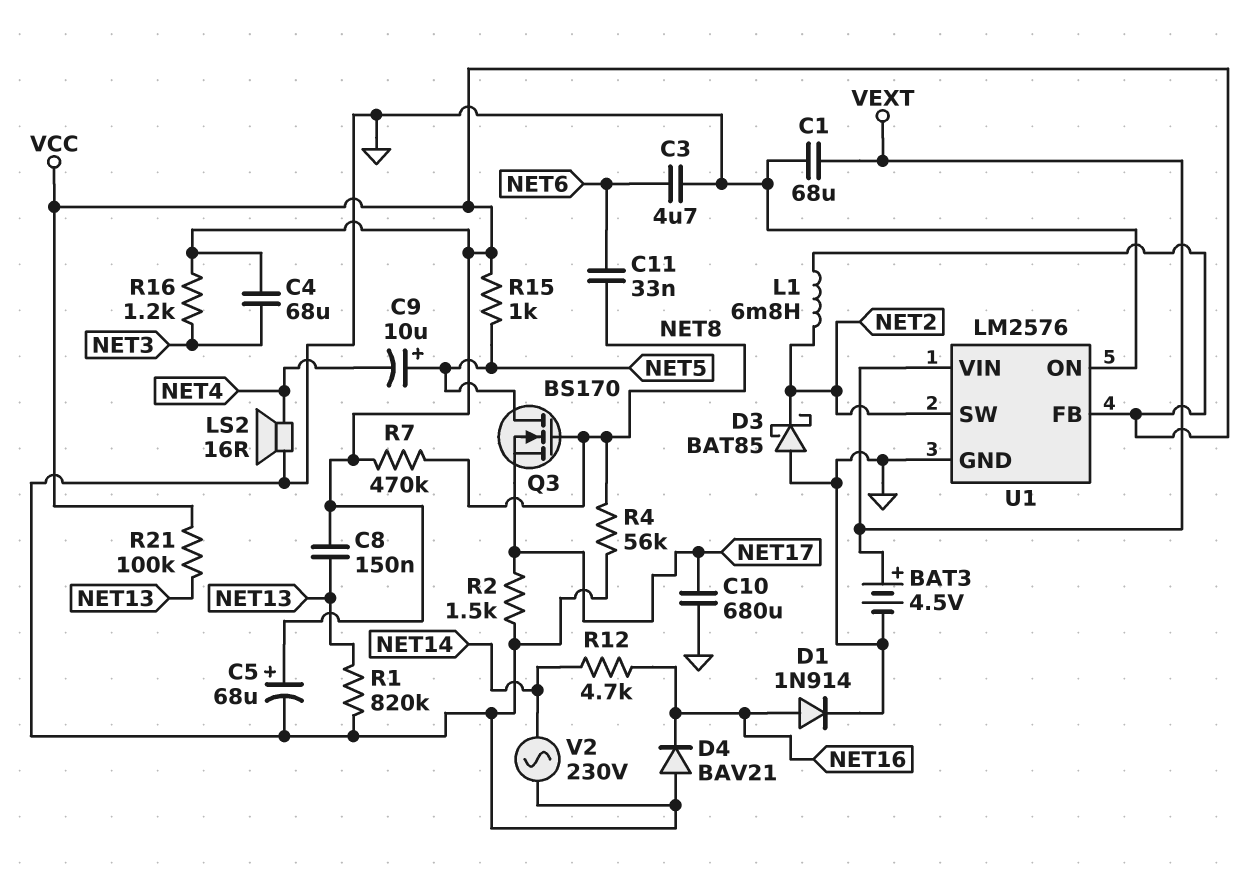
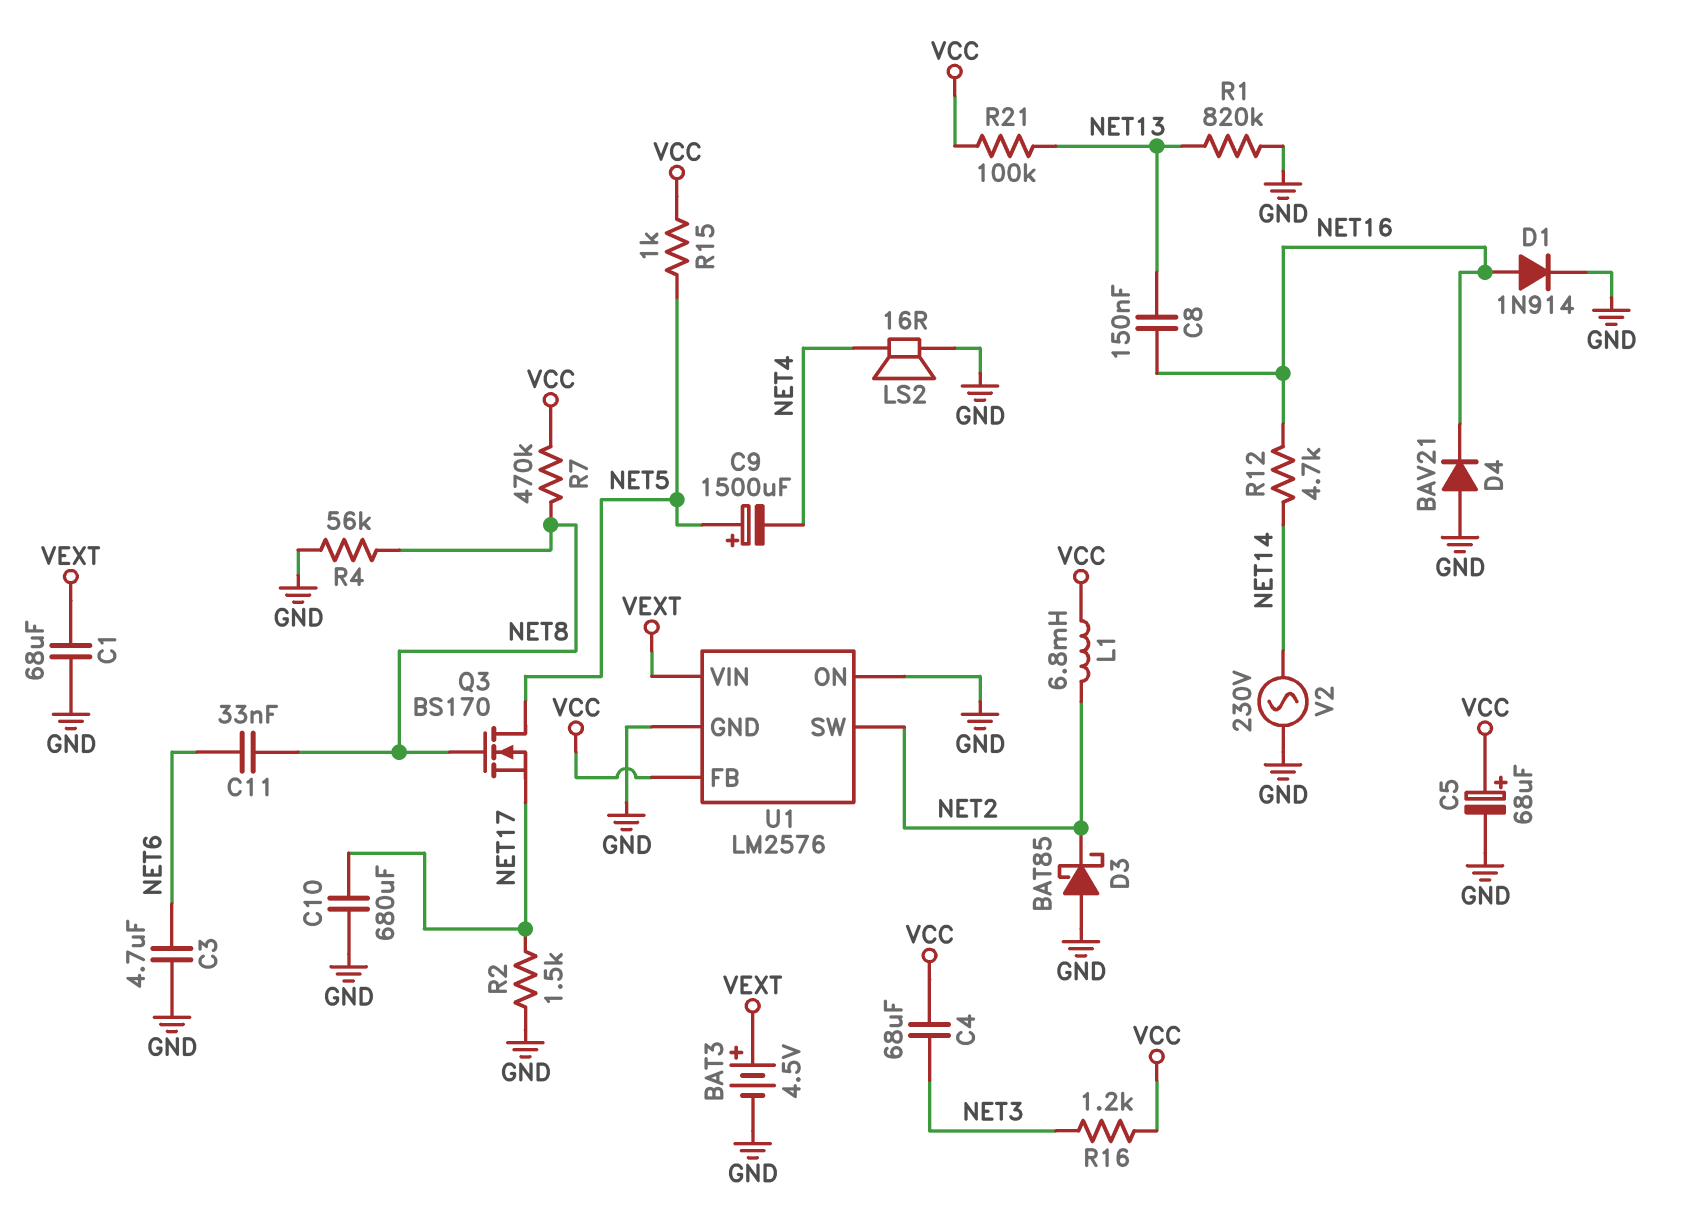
C8: 150nF (NET13, VCC) -> 150nF (NET13, NET16)
C9: 10uF (plus NET5, minus NET4) -> 1500uF (plus NET5, minus NET4)

